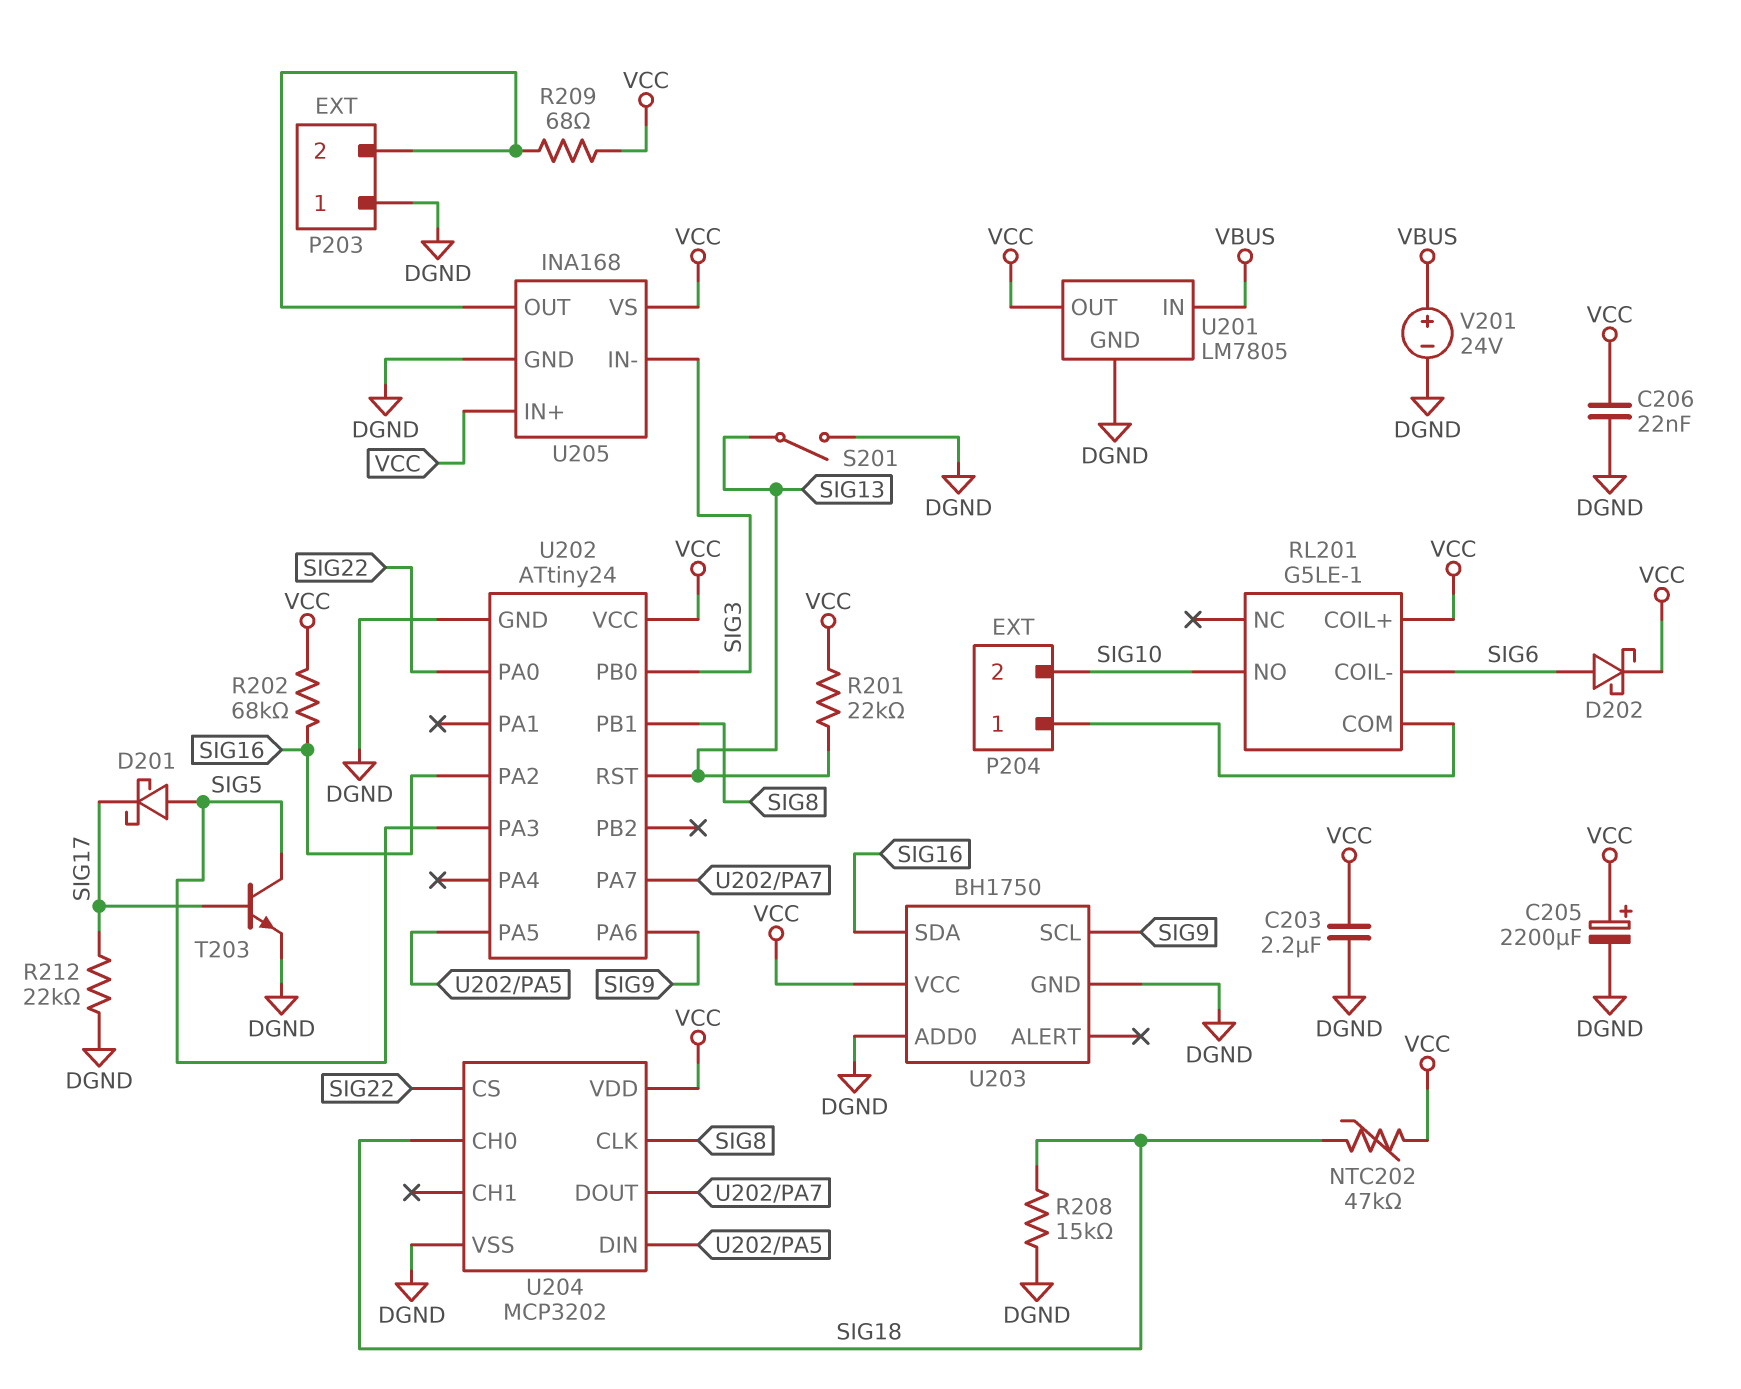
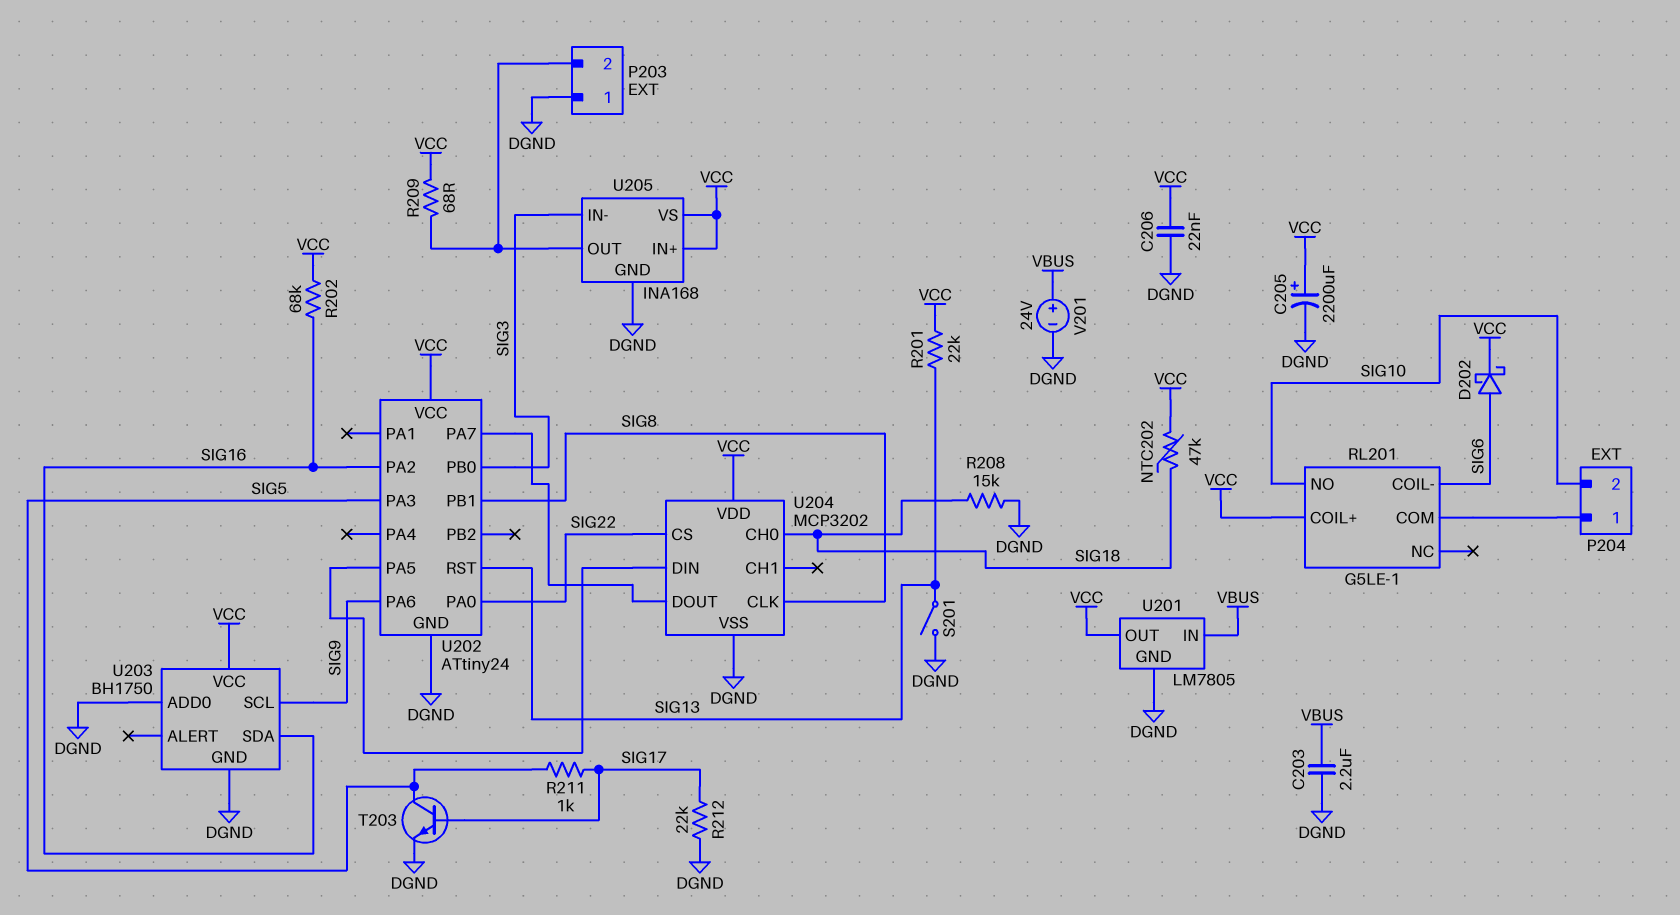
C203: 2.2uF (DGND, VCC) -> 2.2uF (DGND, VBUS)
D201: schottky (A SIG5, K SIG17) -> none
R211: none -> 1k (SIG5, SIG17)

